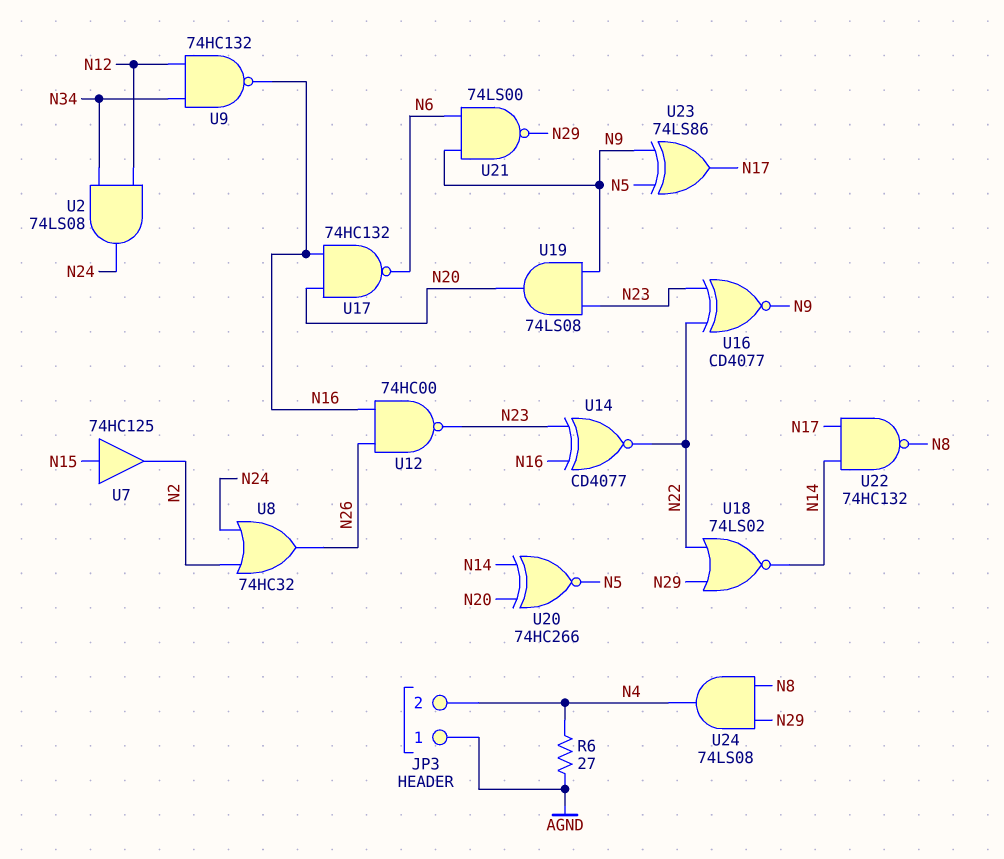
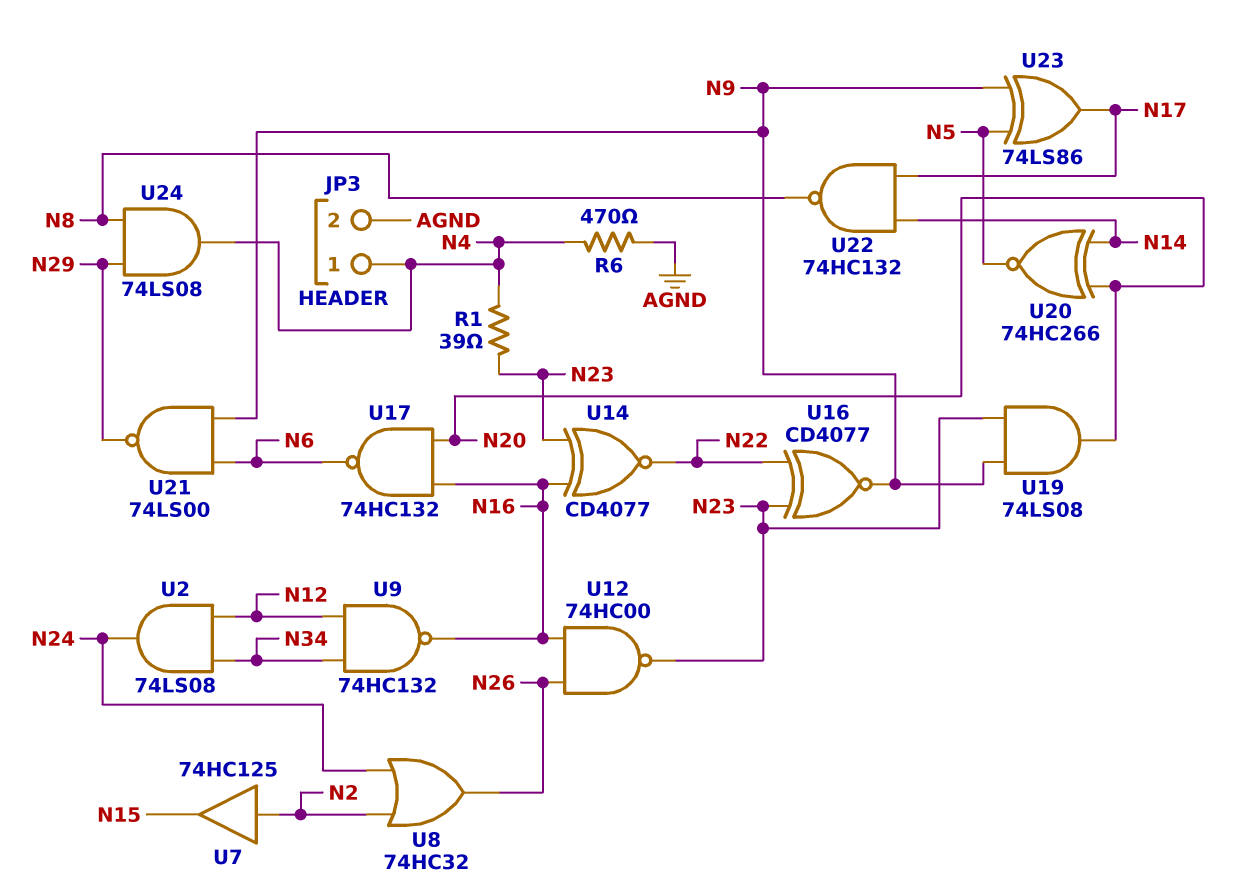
JP3 pin 1: AGND -> N4
JP3 pin 2: N4 -> AGND
R1: none -> 39 (N4, N23)
R6: 27 (AGND, N4) -> 470 (AGND, N4)
U7: buffer 74HC125 (in N15, out N2) -> buffer 74HC125 (in N2, out N15)
U18: NOR 74LS02 (in N22, in N29, out N14) -> none

